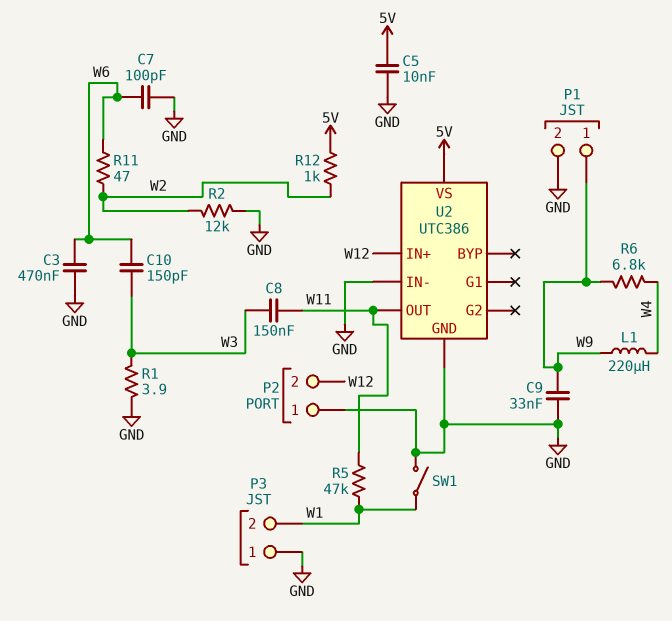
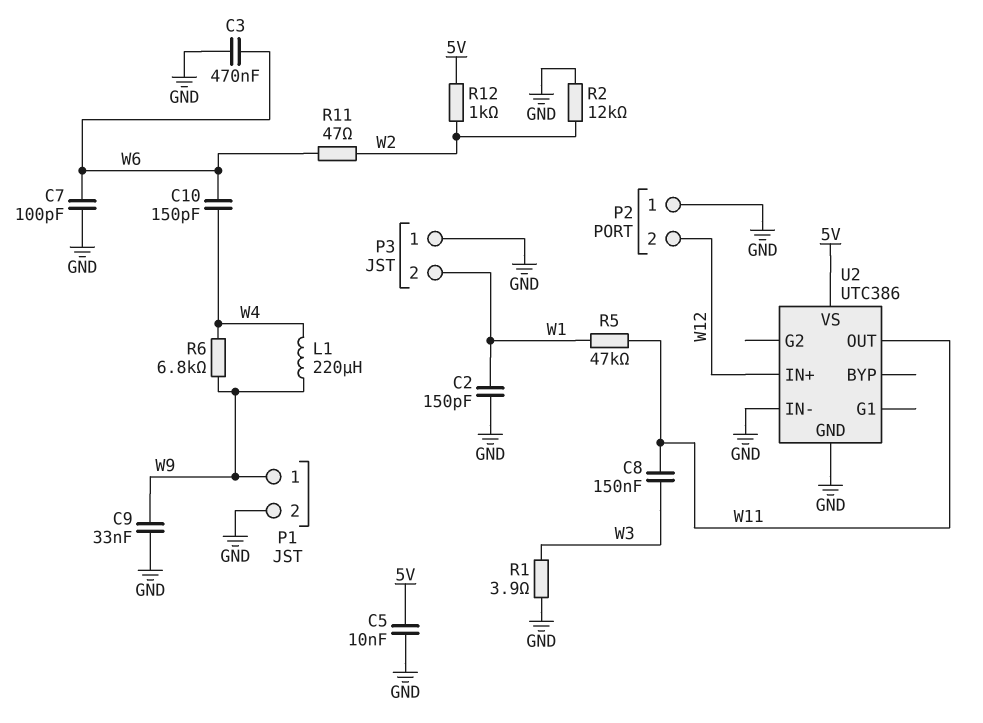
C2: none -> 150pF (GND, W1)
C10: 150pF (W3, W6) -> 150pF (W4, W6)
SW1: switch (GND, W1) -> none

